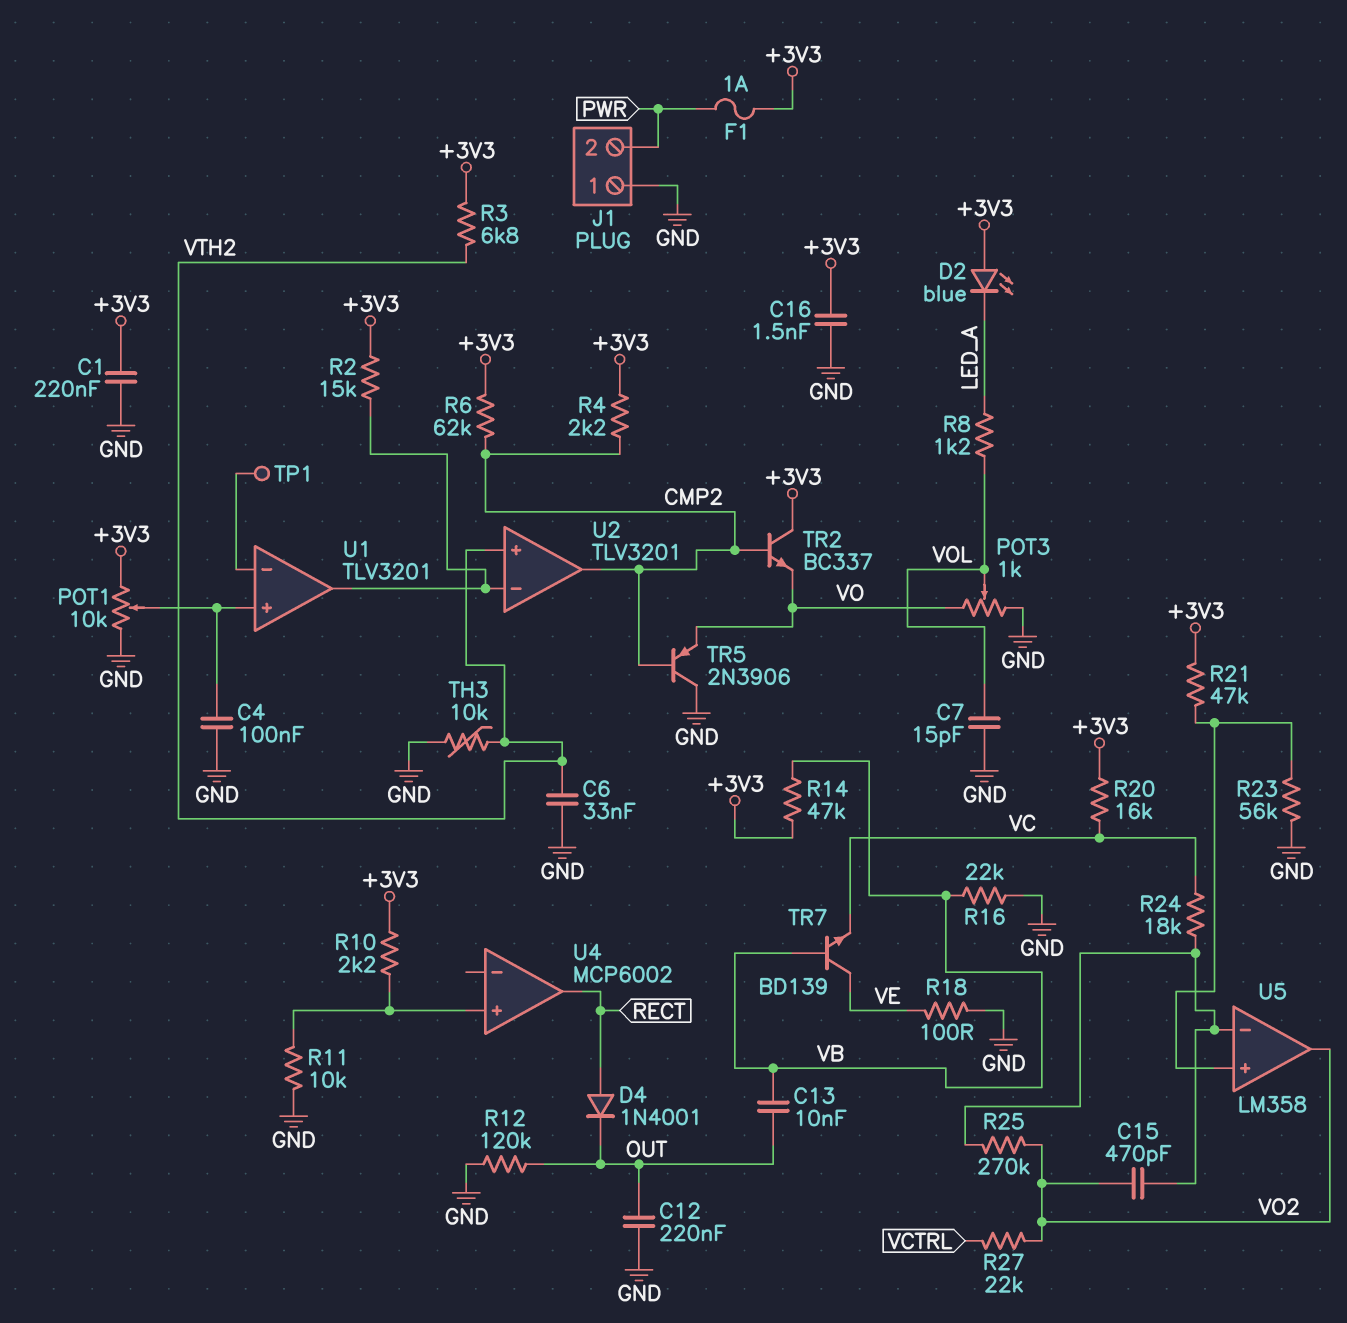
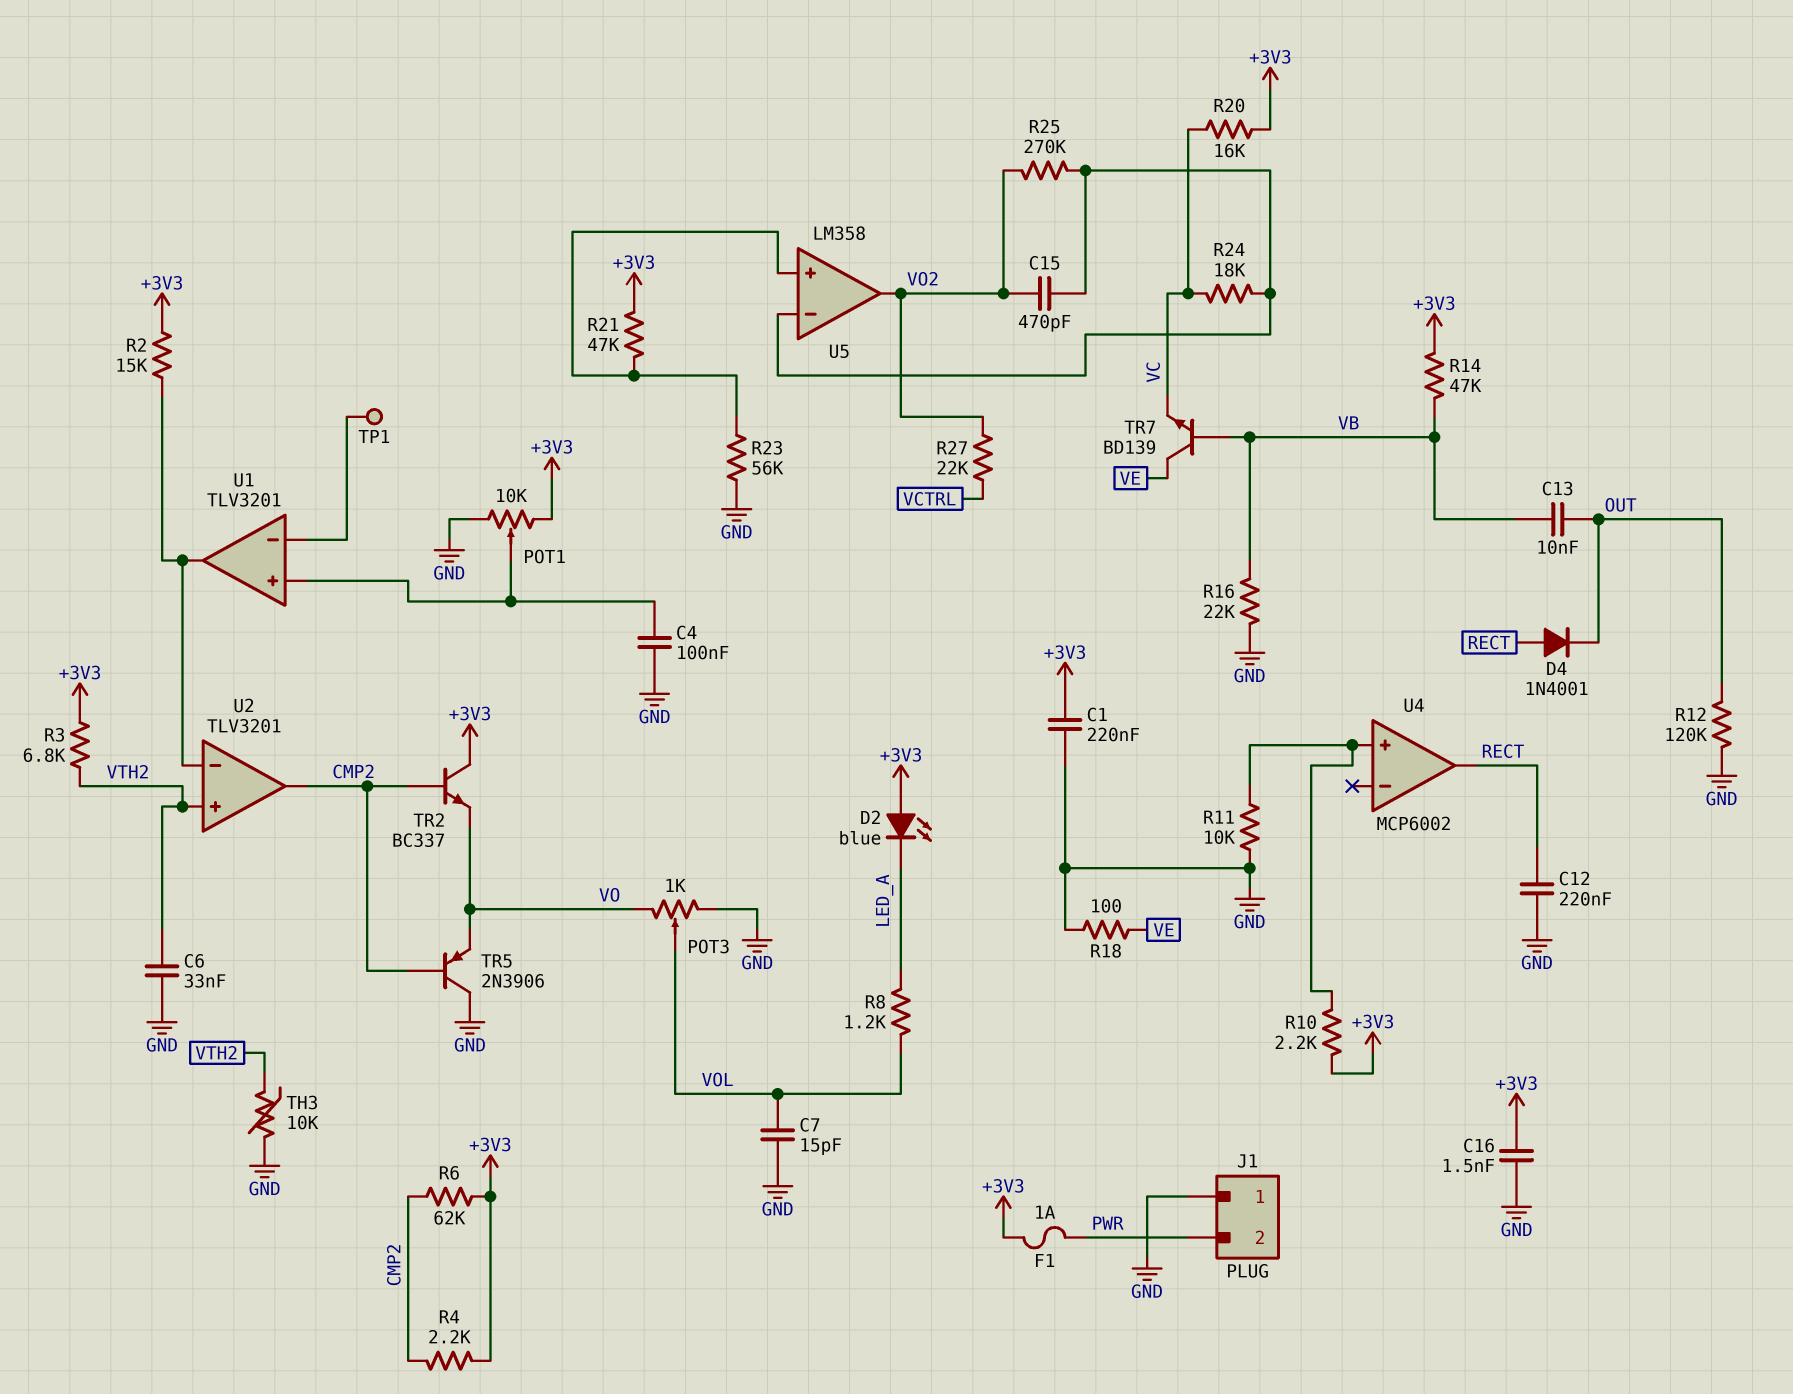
C12: 220nF (GND, OUT) -> 220nF (GND, RECT)

